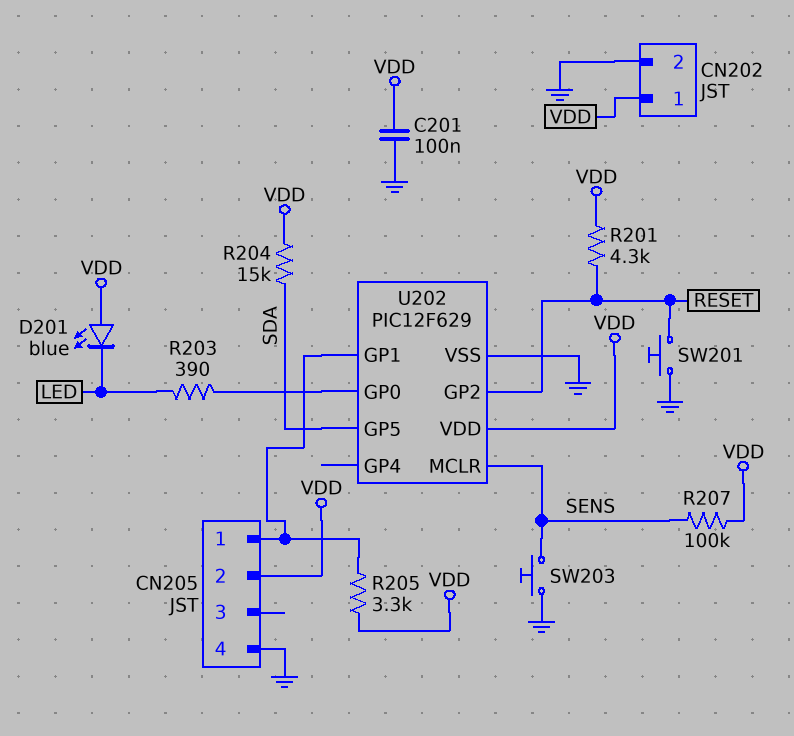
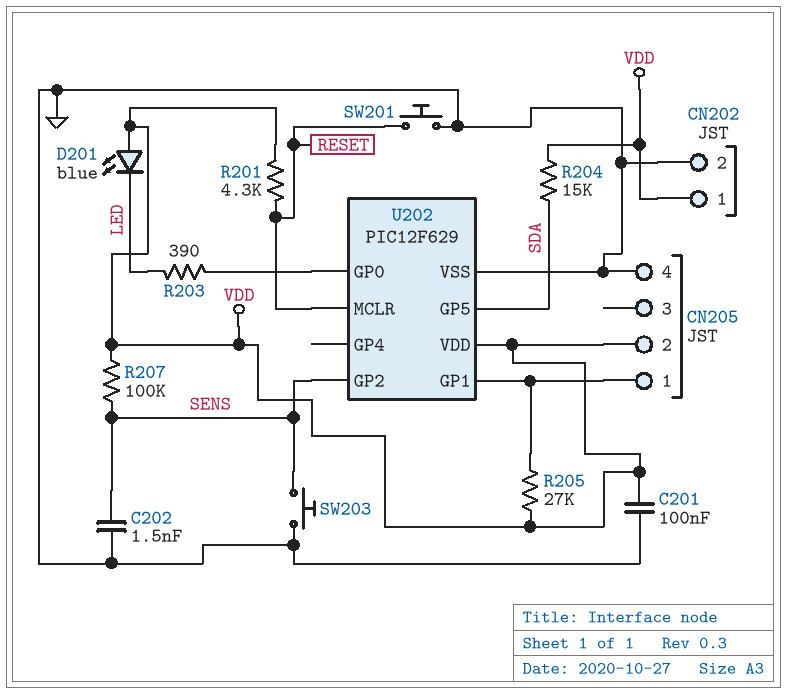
C202: none -> 1.5nF (GND, SENS)
R205: 3.3k (CN205/1, VDD) -> 27k (CN205/1, VDD)
U202 pin GP2: RESET -> SENS
U202 pin MCLR: SENS -> RESET

